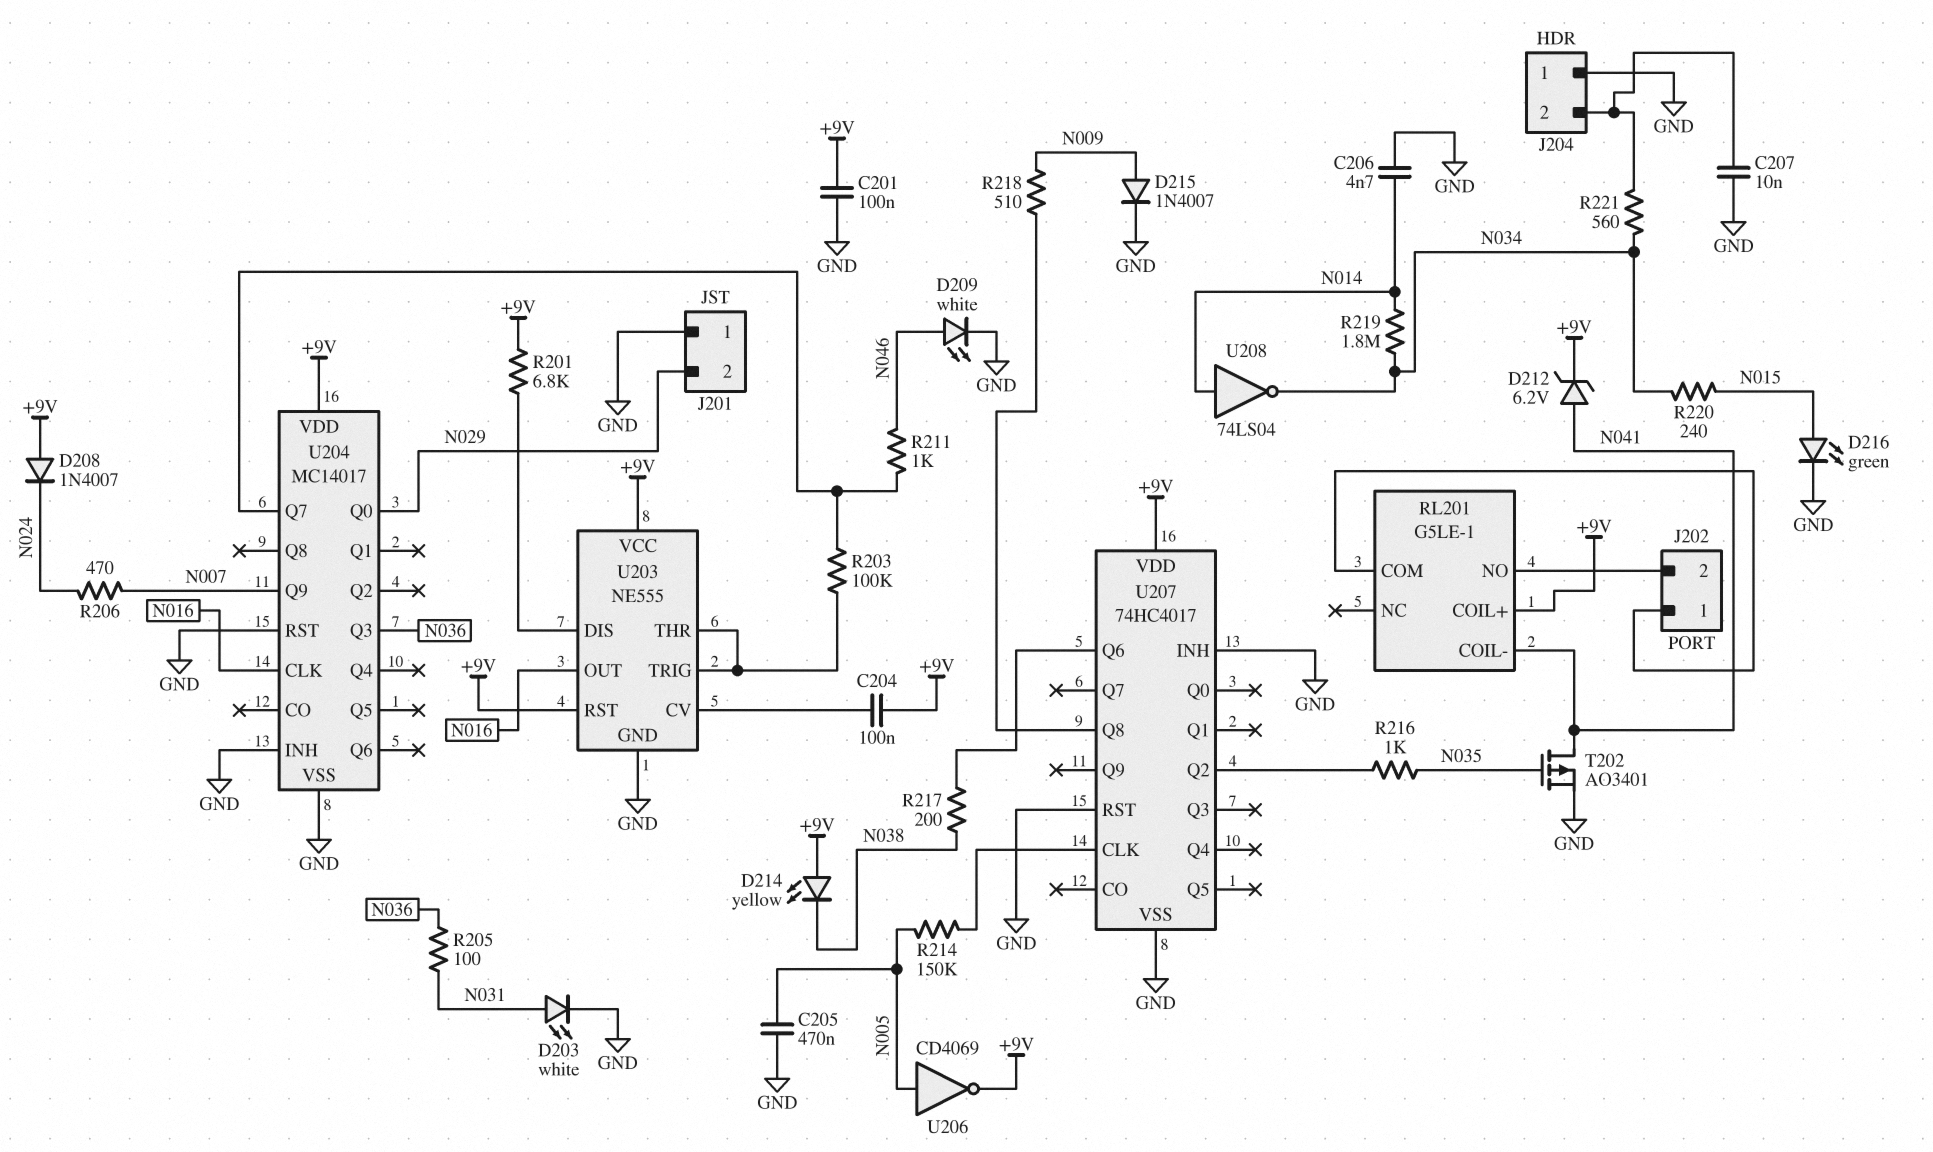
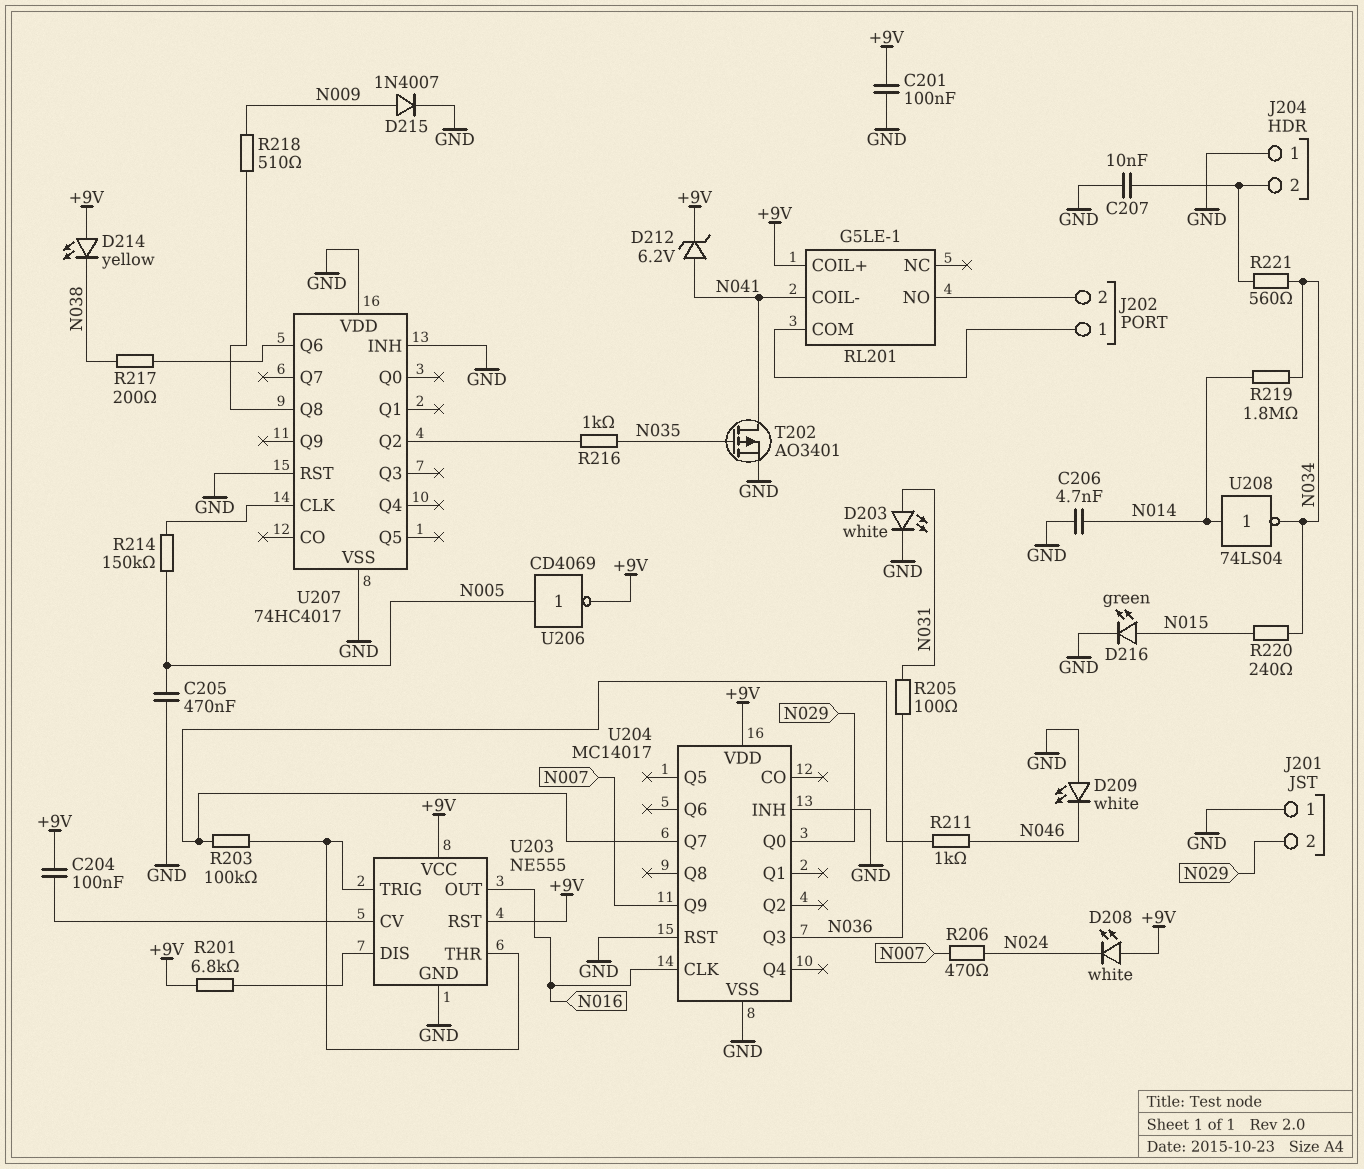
D208: diode 1N4007 (A +9V, K N024) -> LED white (A +9V, K N024)
D209: LED white (A N046, K GND) -> LED white (A GND, K N046)
U207 pin VDD: +9V -> GND

